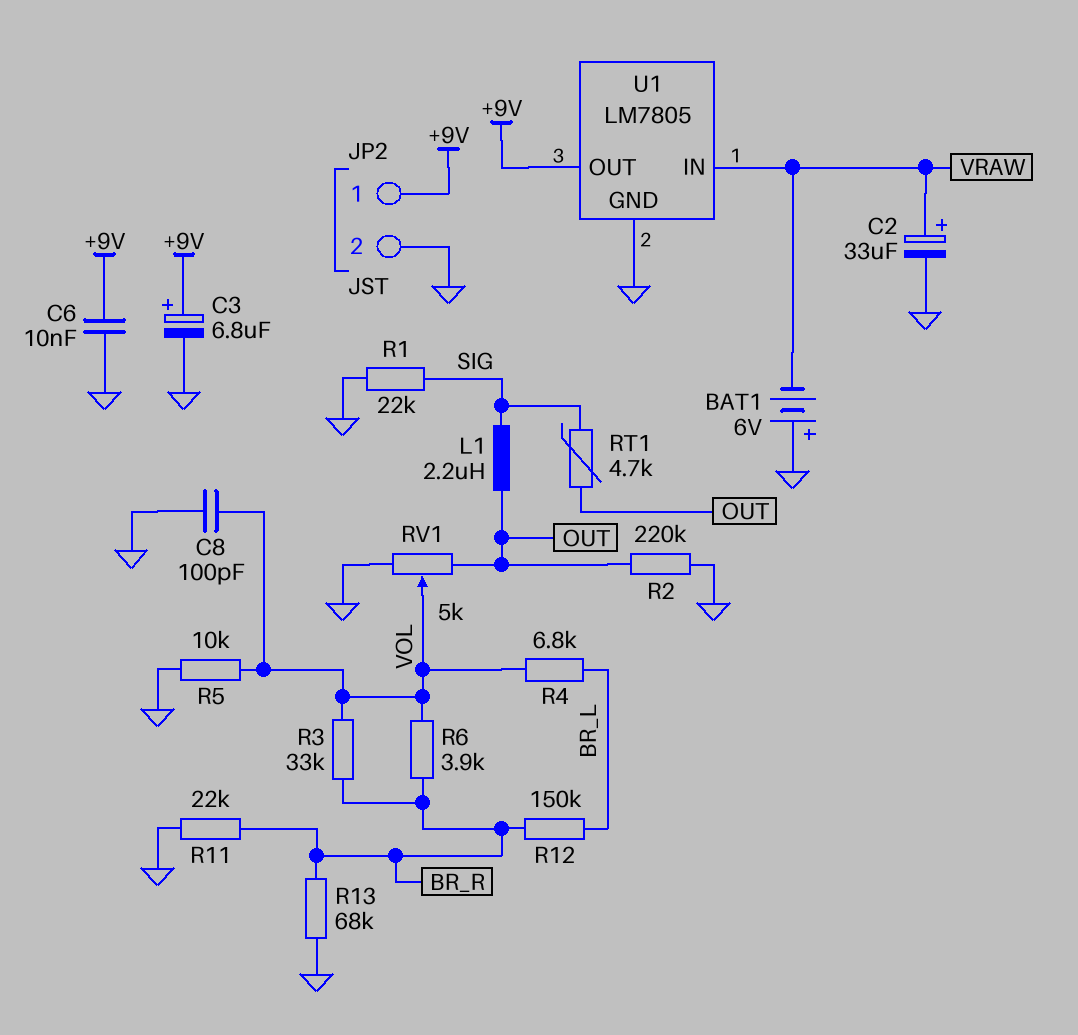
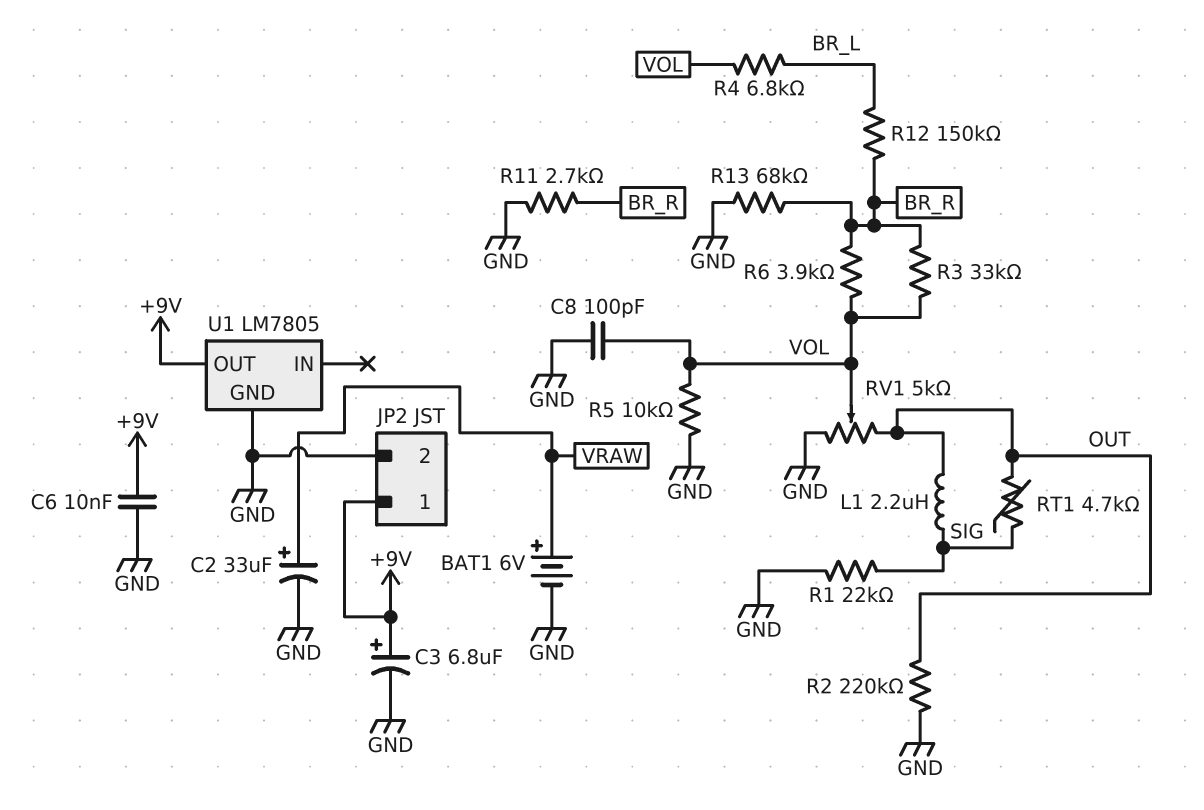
BAT1: 6V (plus GND, minus VRAW) -> 6V (plus VRAW, minus GND)
R11: 22k (BR_R, GND) -> 2.7k (BR_R, GND)
U1 pin IN: VRAW -> none

